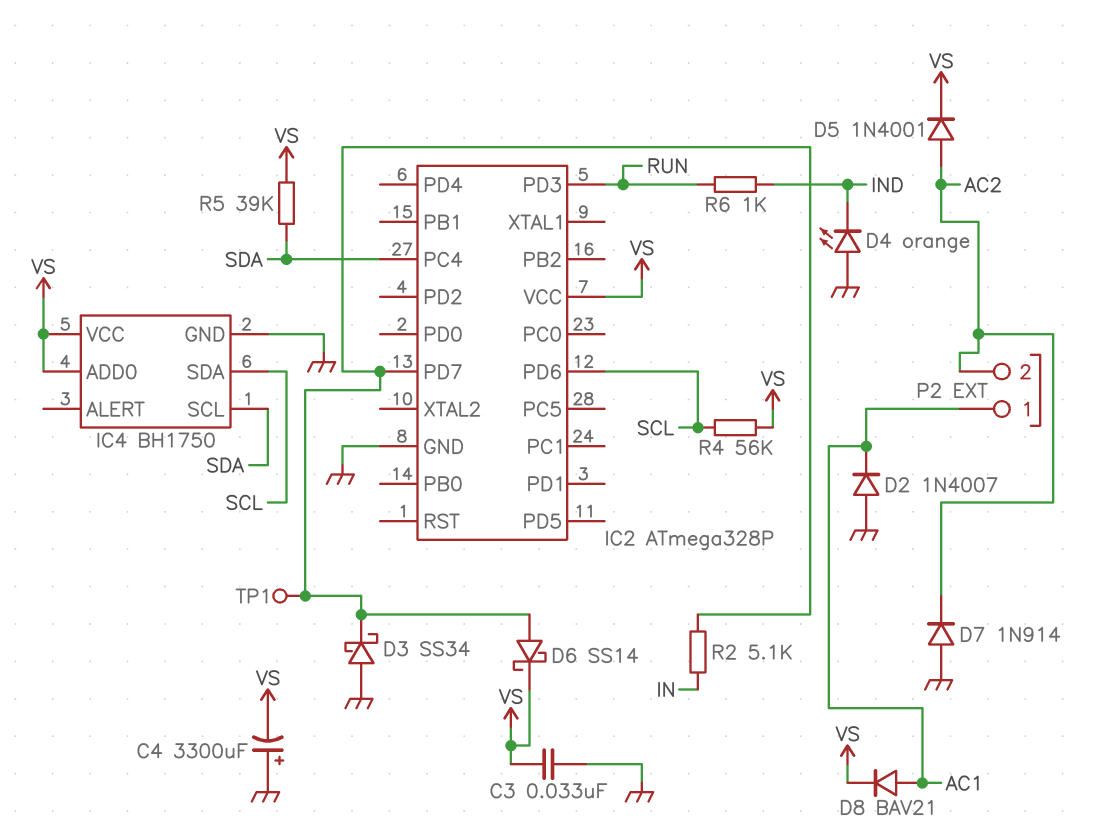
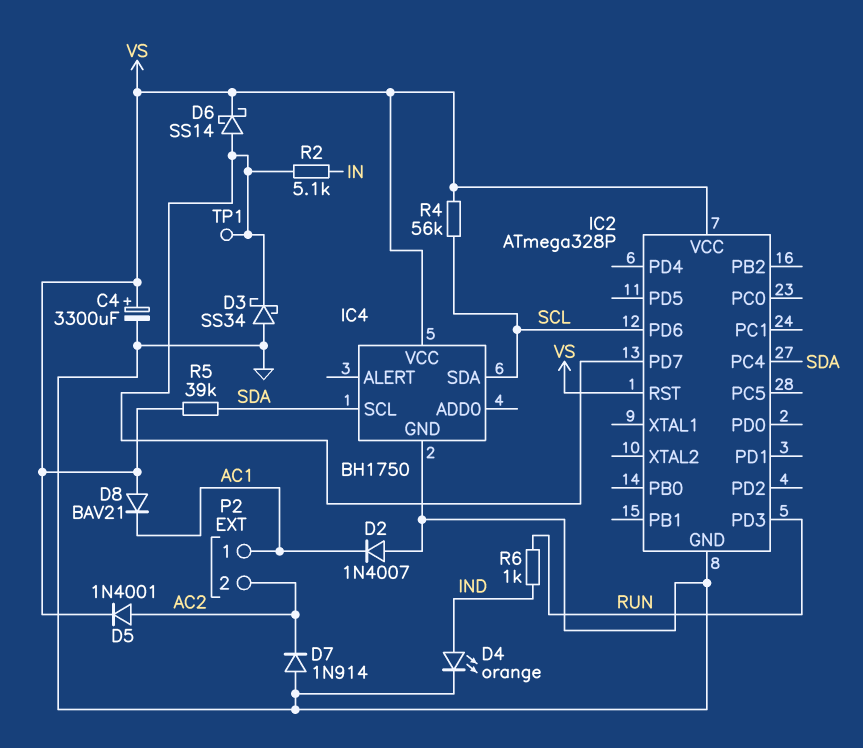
C3: 33nF (GND, VS) -> none
C4: 3300uF (plus GND, minus VS) -> 3300uF (plus VS, minus GND)
D4: LED orange (A GND, K IND) -> LED orange (A IND, K GND)
D8: diode BAV21 (A AC1, K VS) -> diode BAV21 (A VS, K AC1)
IC2 pin RST: none -> VS
IC4 pin ADD0: VS -> none

